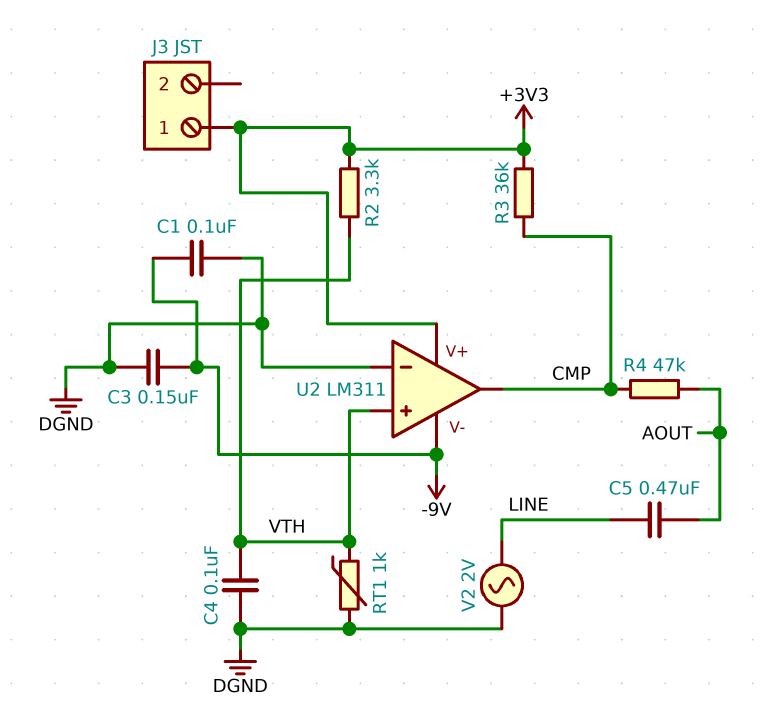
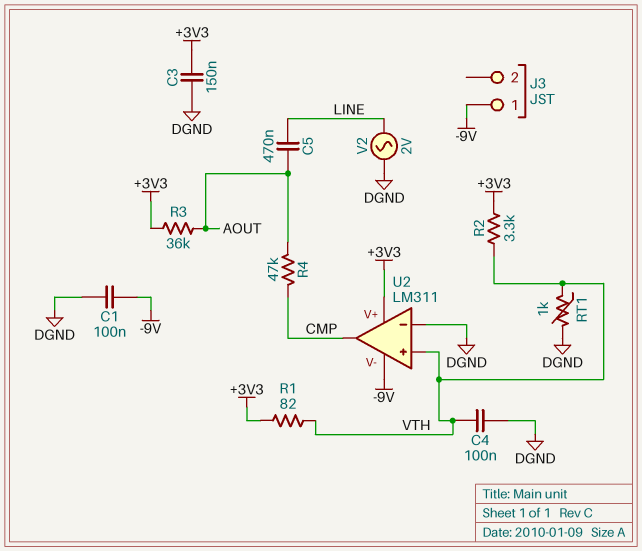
C3: 150nF (-9V, DGND) -> 150nF (+3V3, DGND)
J3 pin 1: +3V3 -> -9V
R1: none -> 82 (+3V3, VTH)
R3: 36k (+3V3, CMP) -> 36k (+3V3, AOUT)

